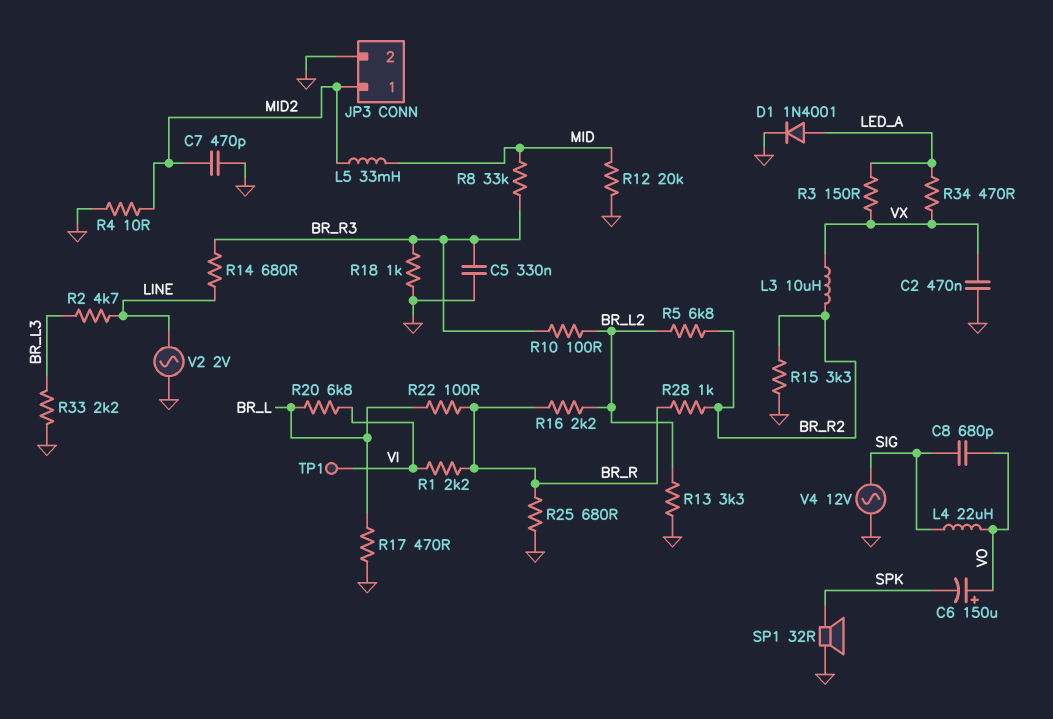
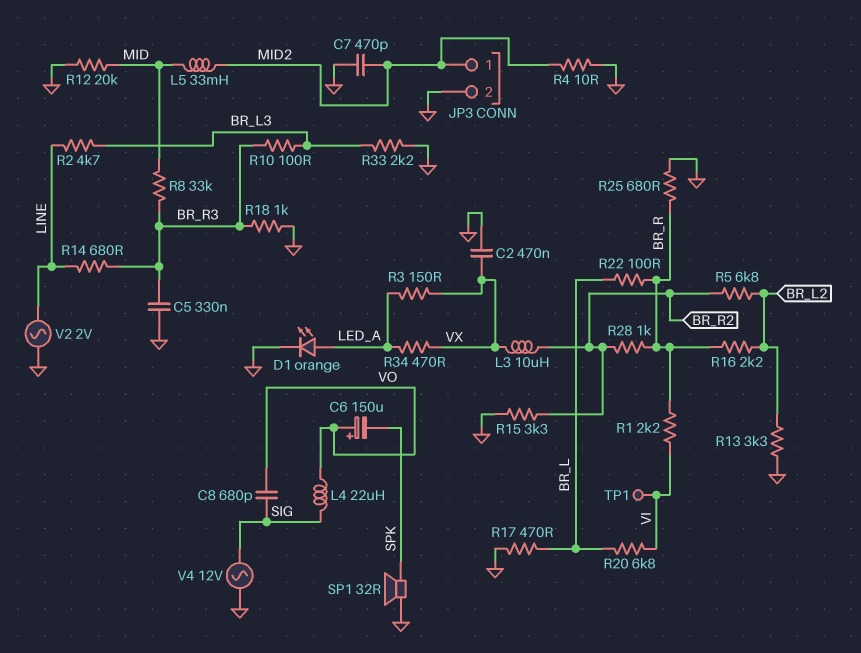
D1: diode 1N4001 (A LED_A, K GND) -> LED orange (A LED_A, K GND)
R10: 100 (BR_L2, BR_R3) -> 100 (BR_L3, BR_R3)

